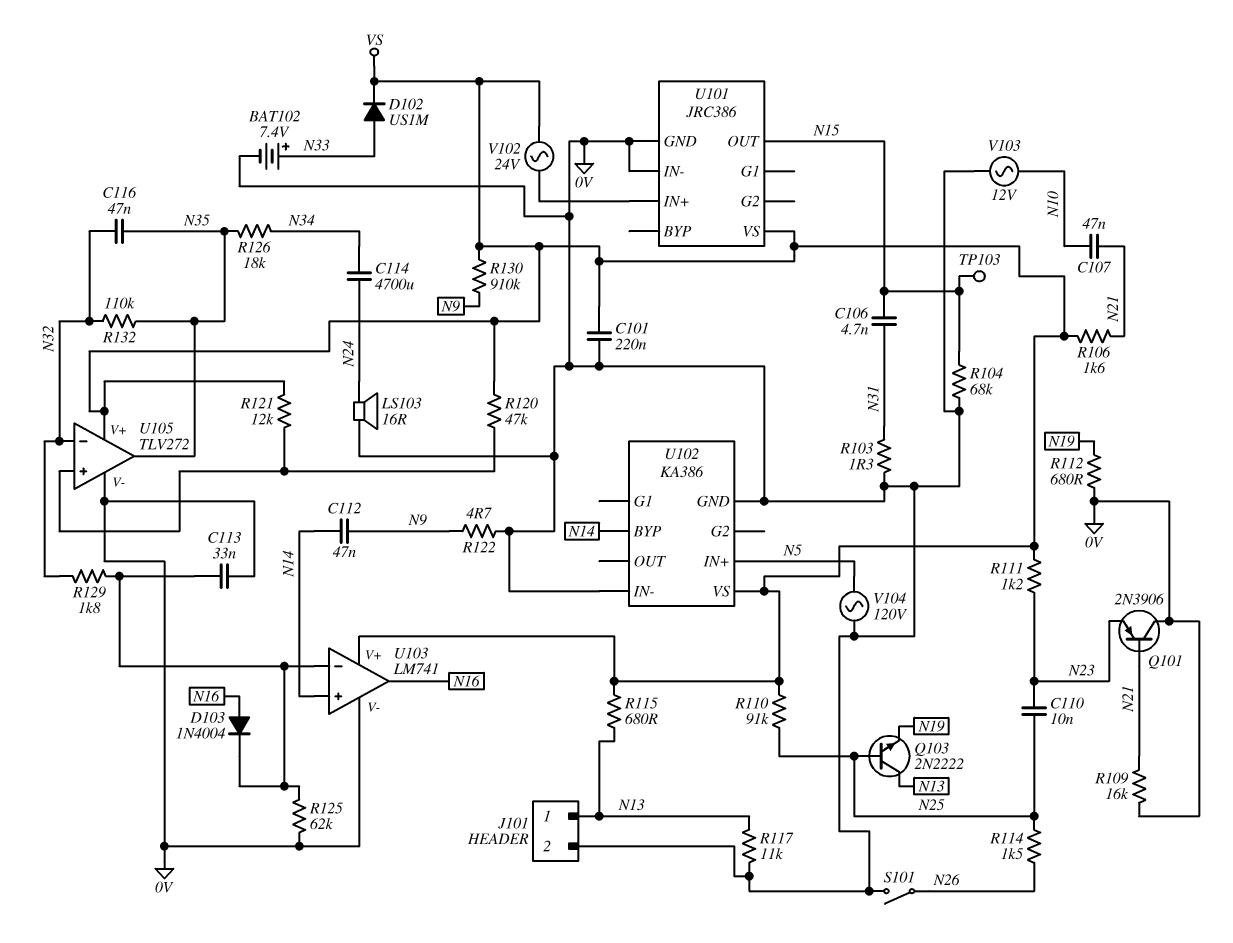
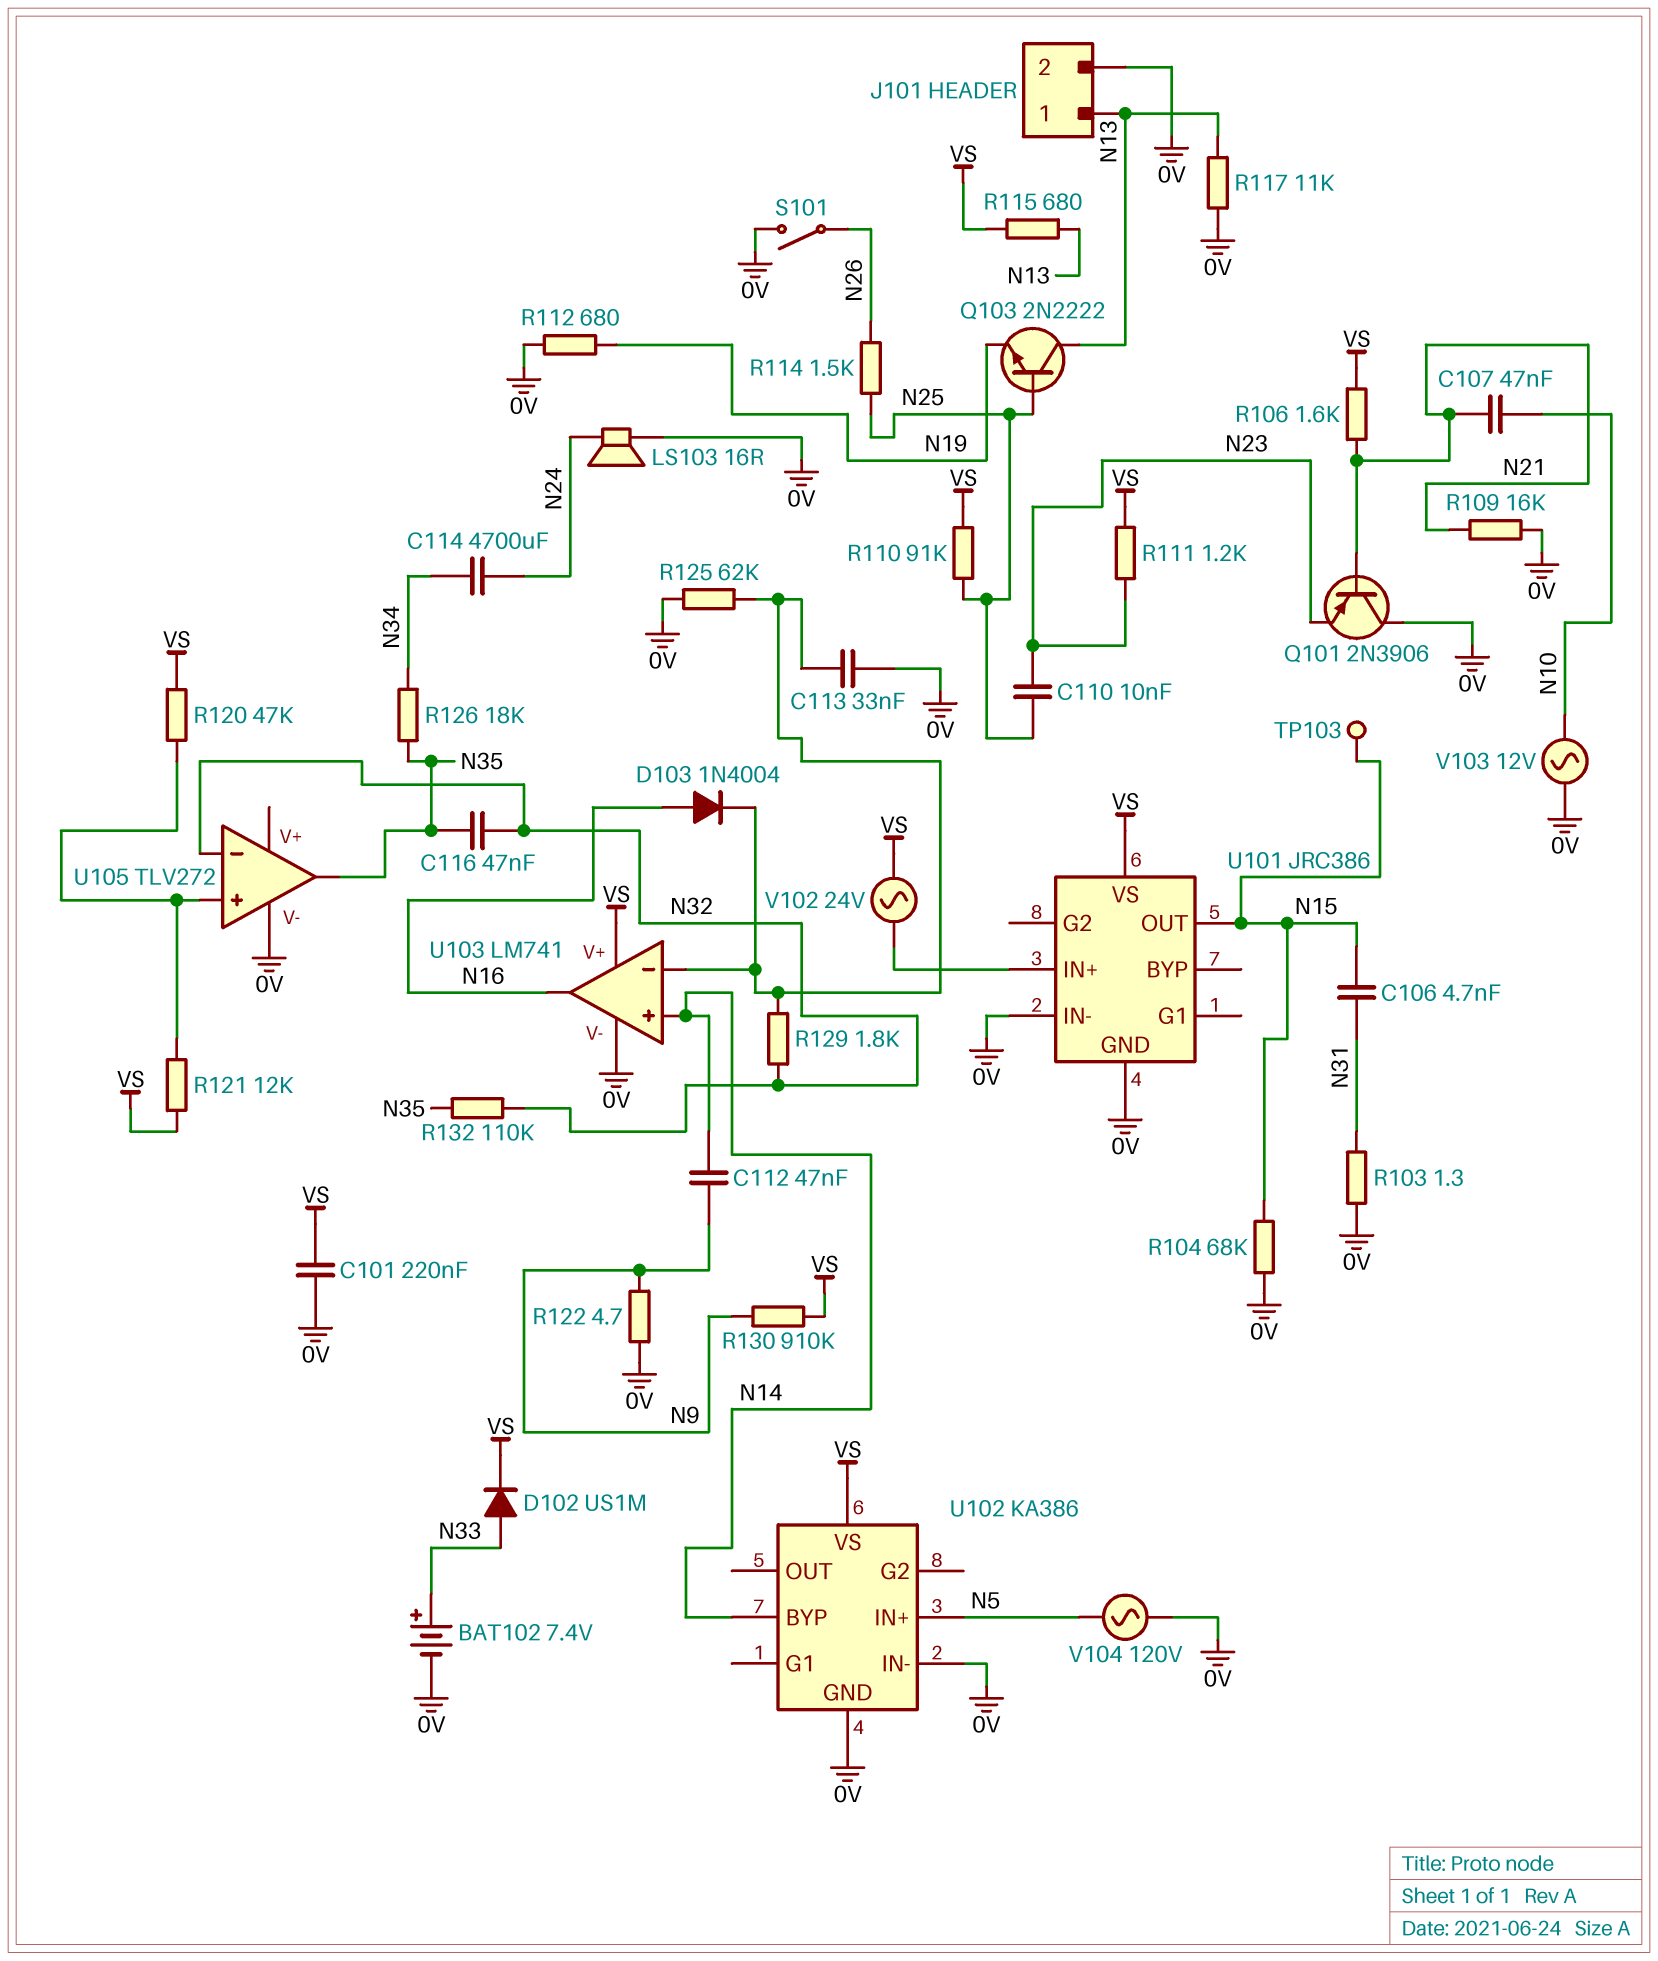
U105 pin V+: VS -> none

